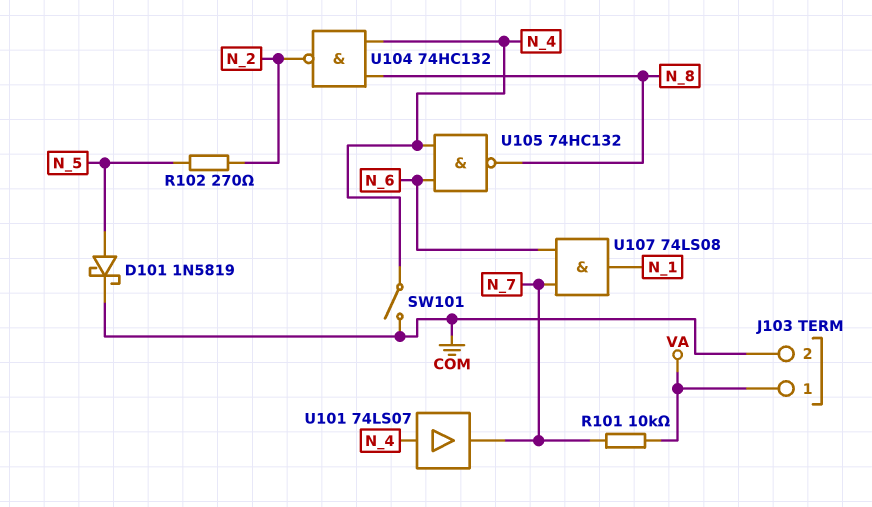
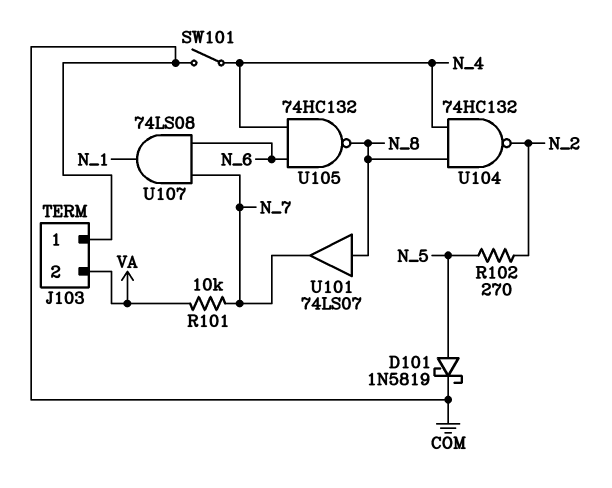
J103 pin 1: VA -> COM
J103 pin 2: COM -> VA
U101: buffer 74LS07 (in N_4, out N_7) -> buffer 74LS07 (in N_8, out N_7)

